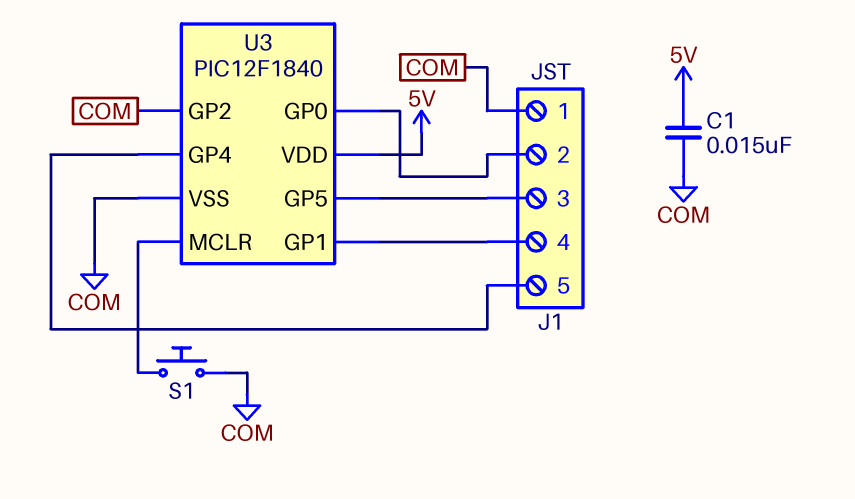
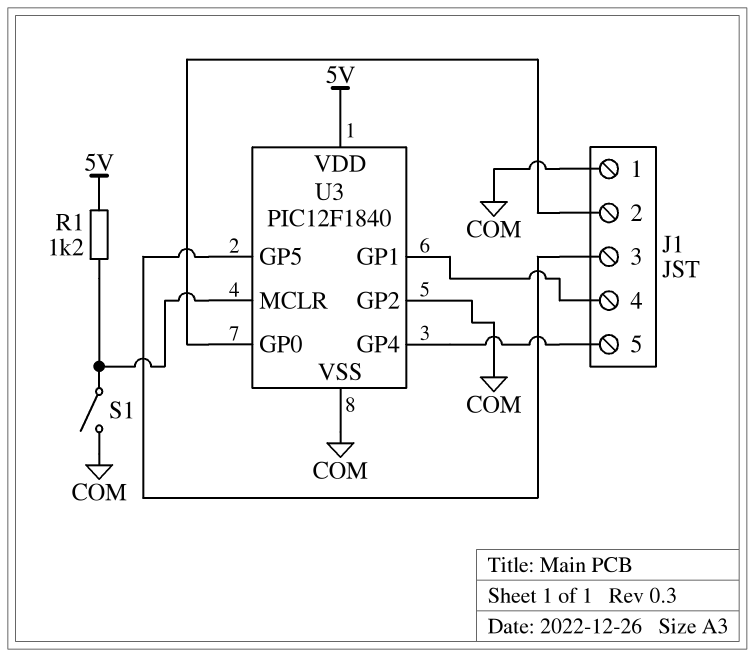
C1: 15nF (5V, COM) -> none
R1: none -> 1.2k (5V, U3/MCLR)
S1: button (COM, U3/MCLR) -> switch (COM, U3/MCLR)

